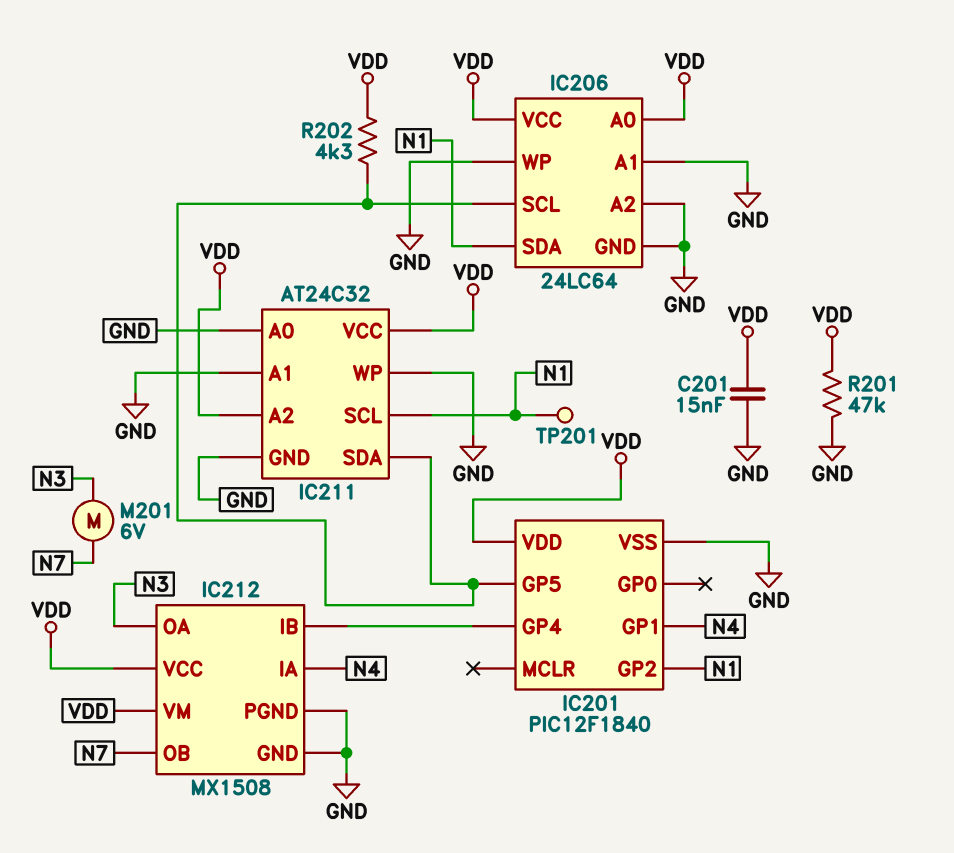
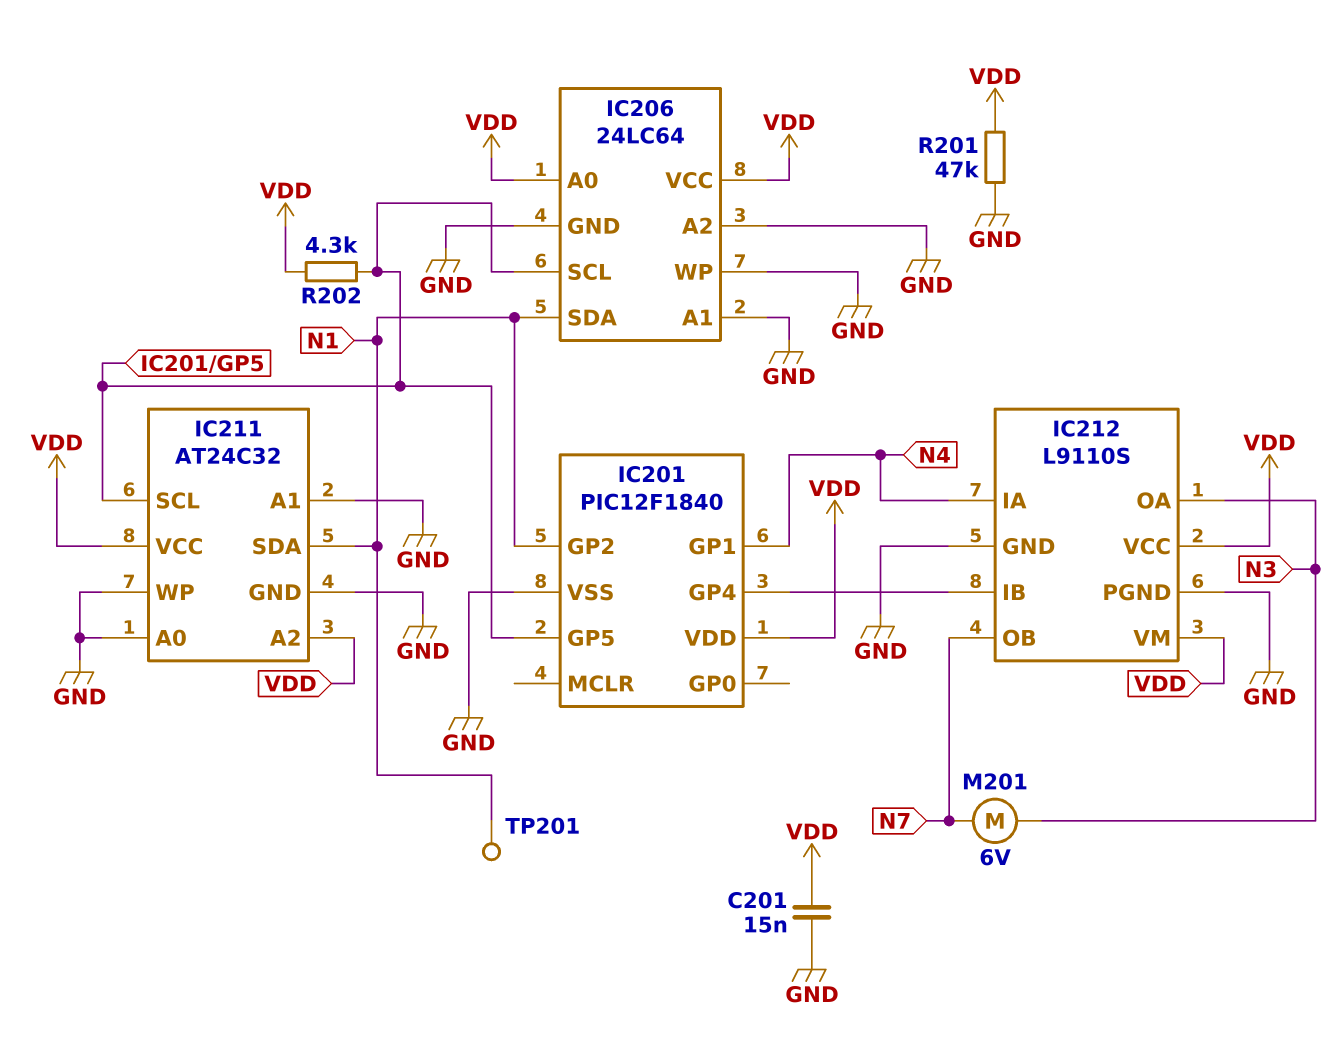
IC211 pin SCL: N1 -> IC201/GP5
IC211 pin SDA: IC201/GP5 -> N1
IC212: MX1508 -> L9110S

